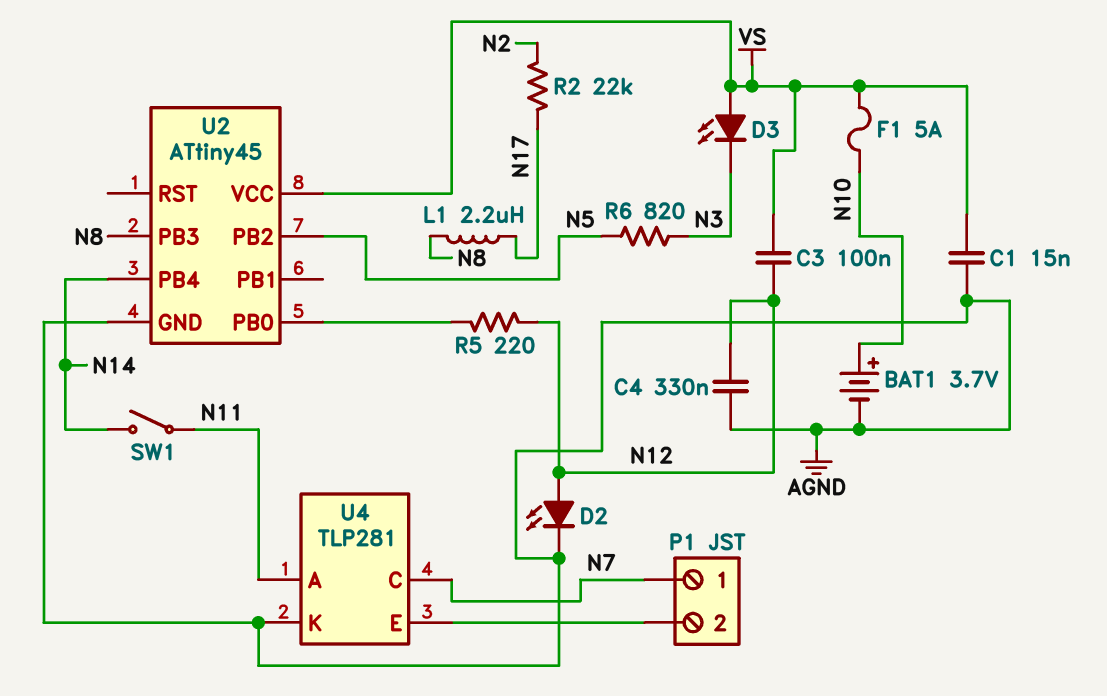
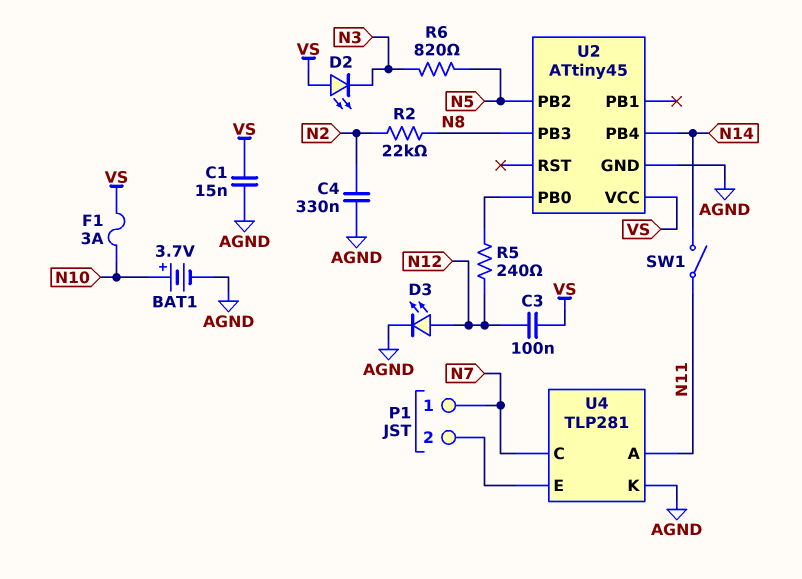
C4: 330nF (AGND, N12) -> 330nF (AGND, N2)
D2: LED (A N12, K AGND) -> LED (A VS, K N3)
D3: LED (A VS, K N3) -> LED (A N12, K AGND)
F1: 5A (N10, VS) -> 3A (N10, VS)
L1: 2.2uH (N8, N17) -> none
R2: 22k (N2, N17) -> 22k (N2, N8)
R5: 220 (N12, U2/PB0) -> 240 (N12, U2/PB0)

